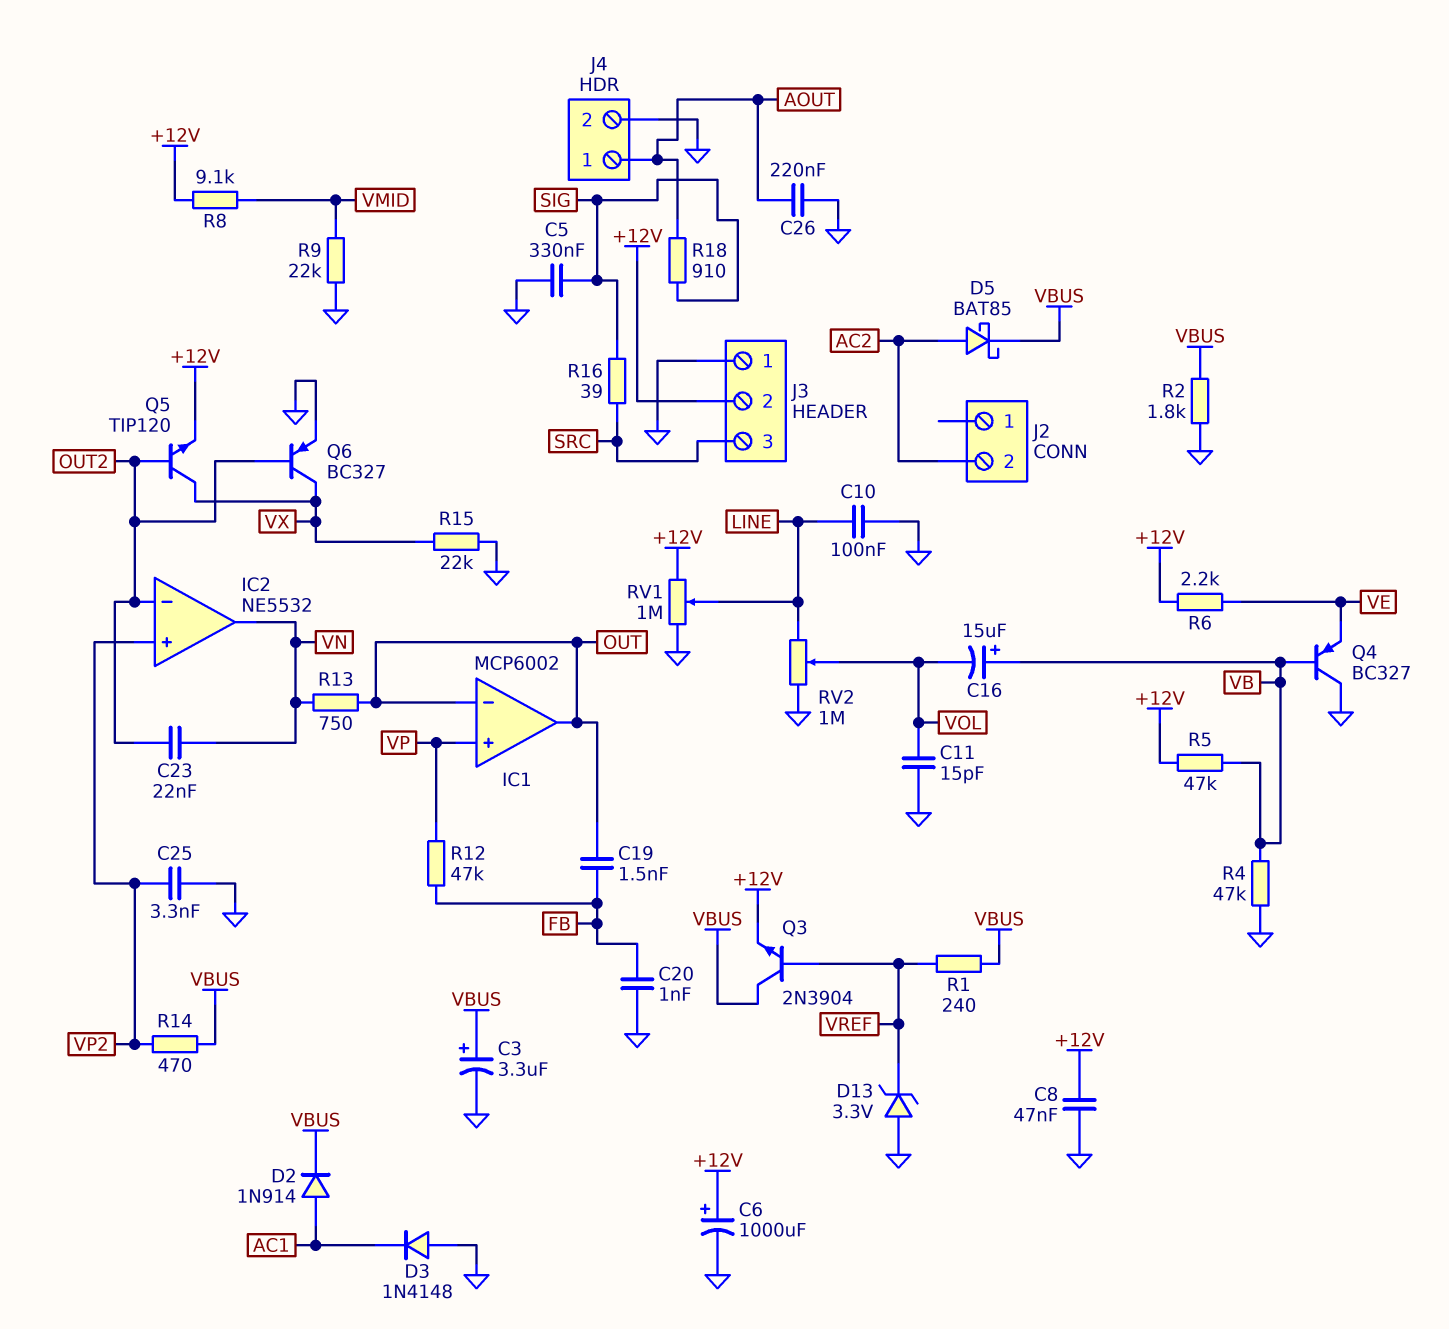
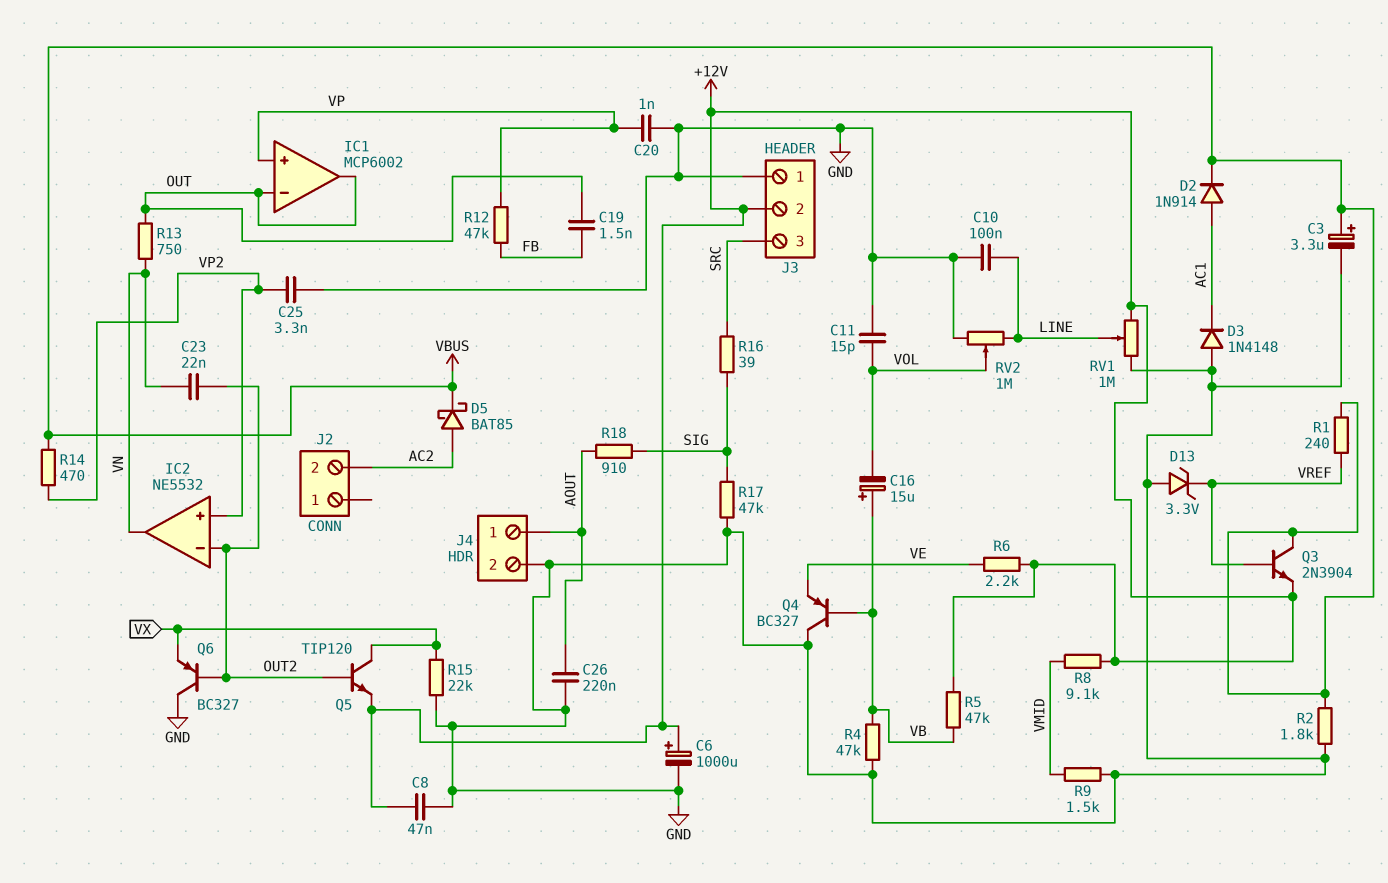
C5: 330nF (GND, SIG) -> none
C20: 1nF (FB, GND) -> 1nF (GND, VP)
Q6: PNP BC327 (B OUT2, C VX, E GND) -> PNP BC327 (B OUT2, C GND, E VX)
R9: 22k (GND, VMID) -> 1.5k (GND, VMID)
R17: none -> 47k (GND, SIG)

